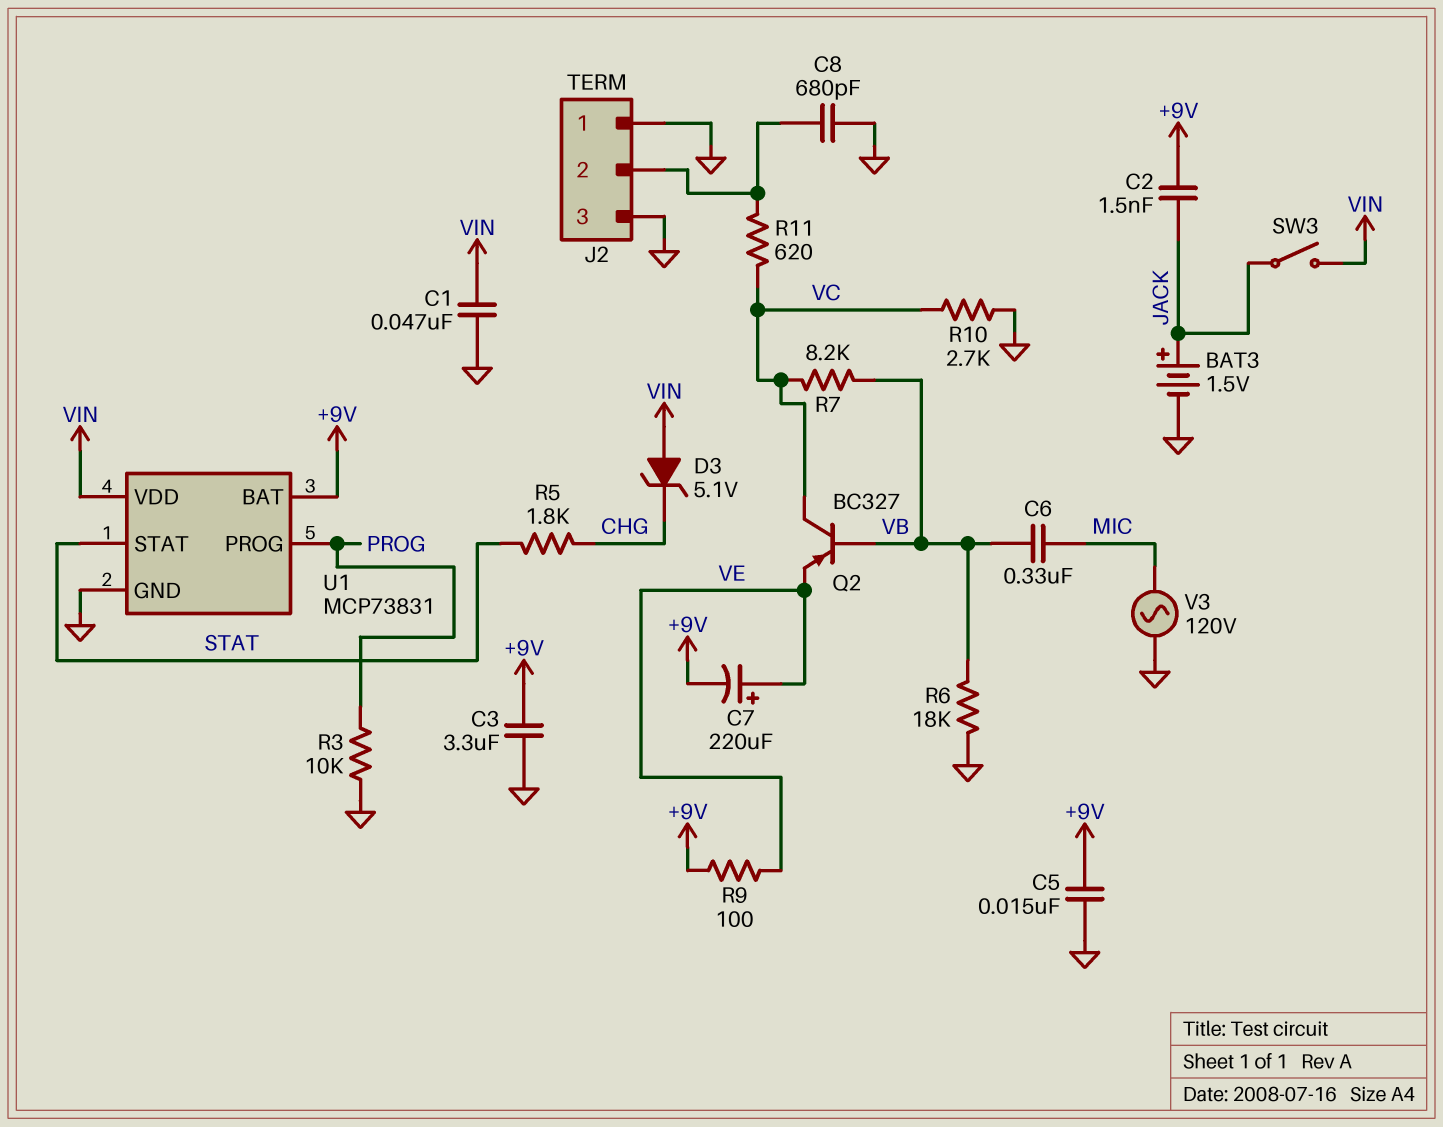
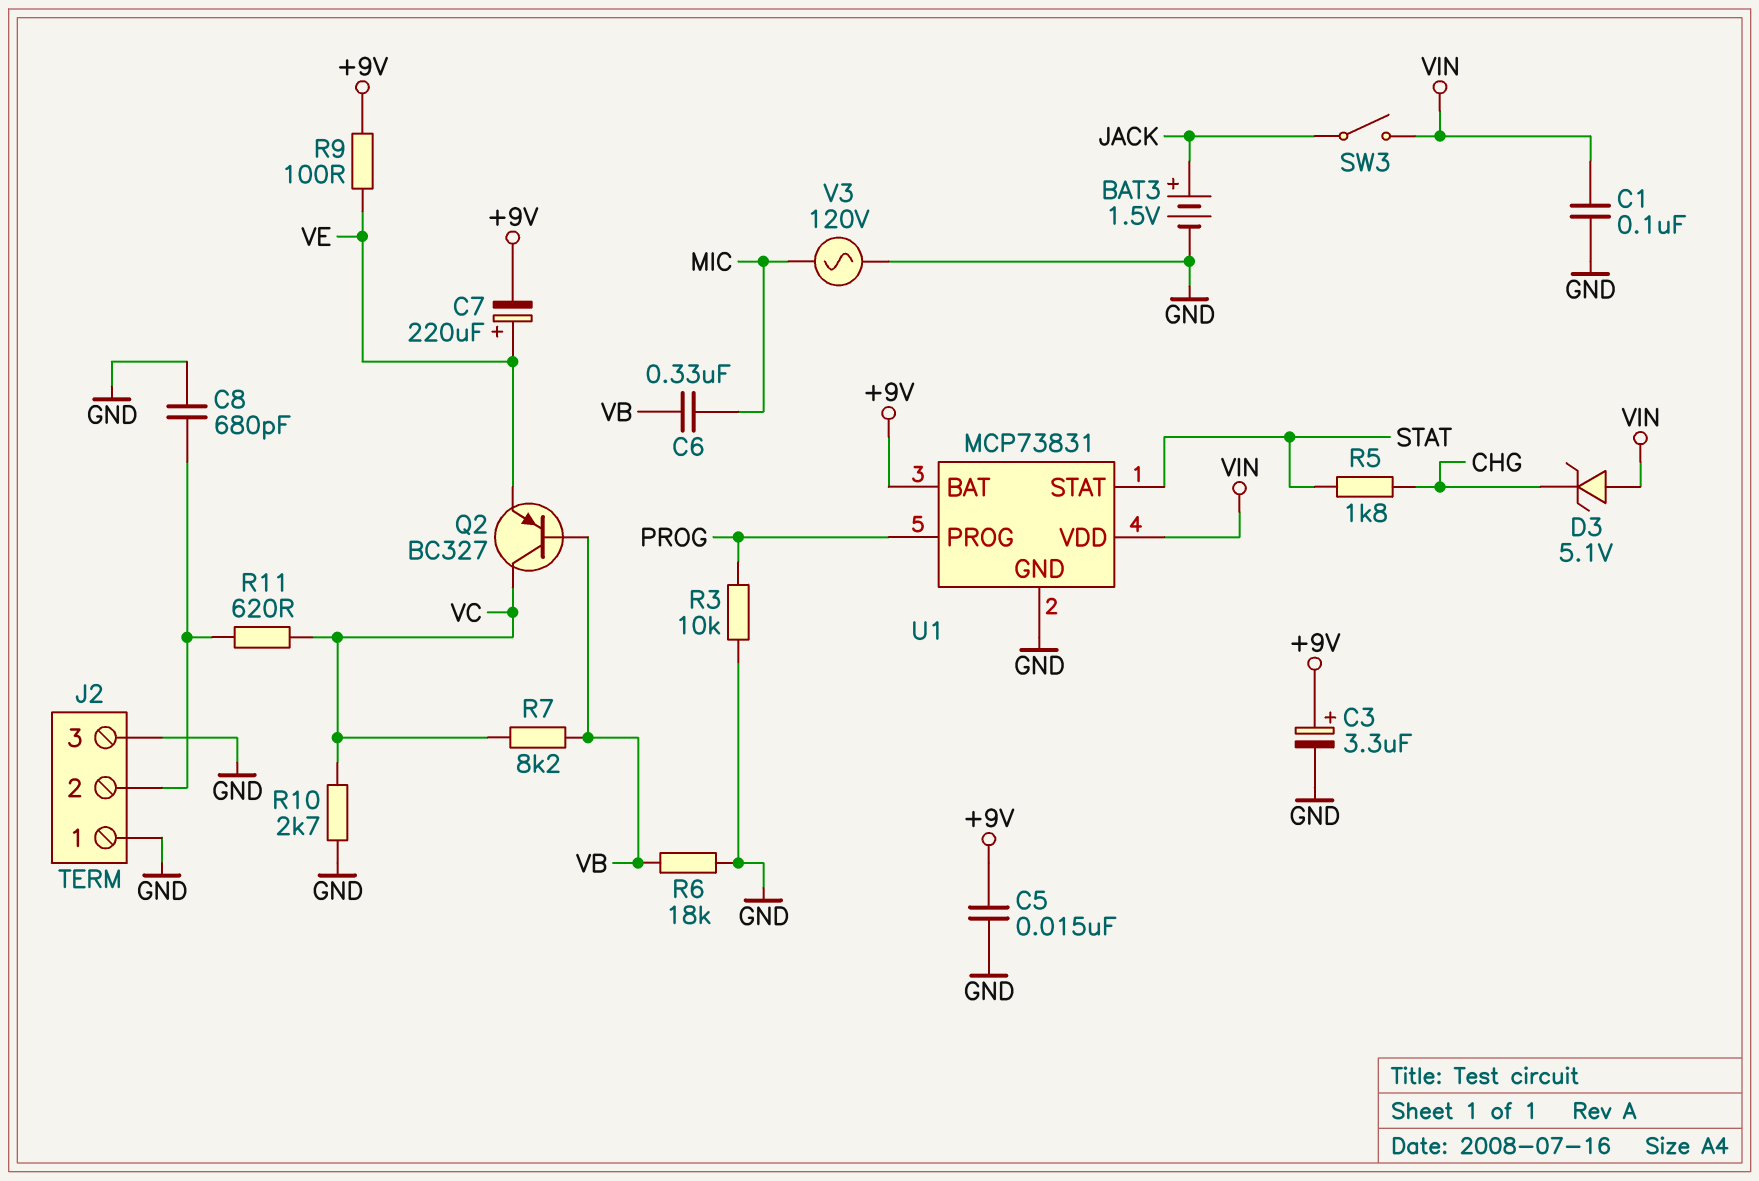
C1: 47nF (GND, VIN) -> 100nF (GND, VIN)
C2: 1.5nF (+9V, JACK) -> none
C3: 3.3uF (+9V, GND) -> 3.3uF (plus +9V, minus GND)

